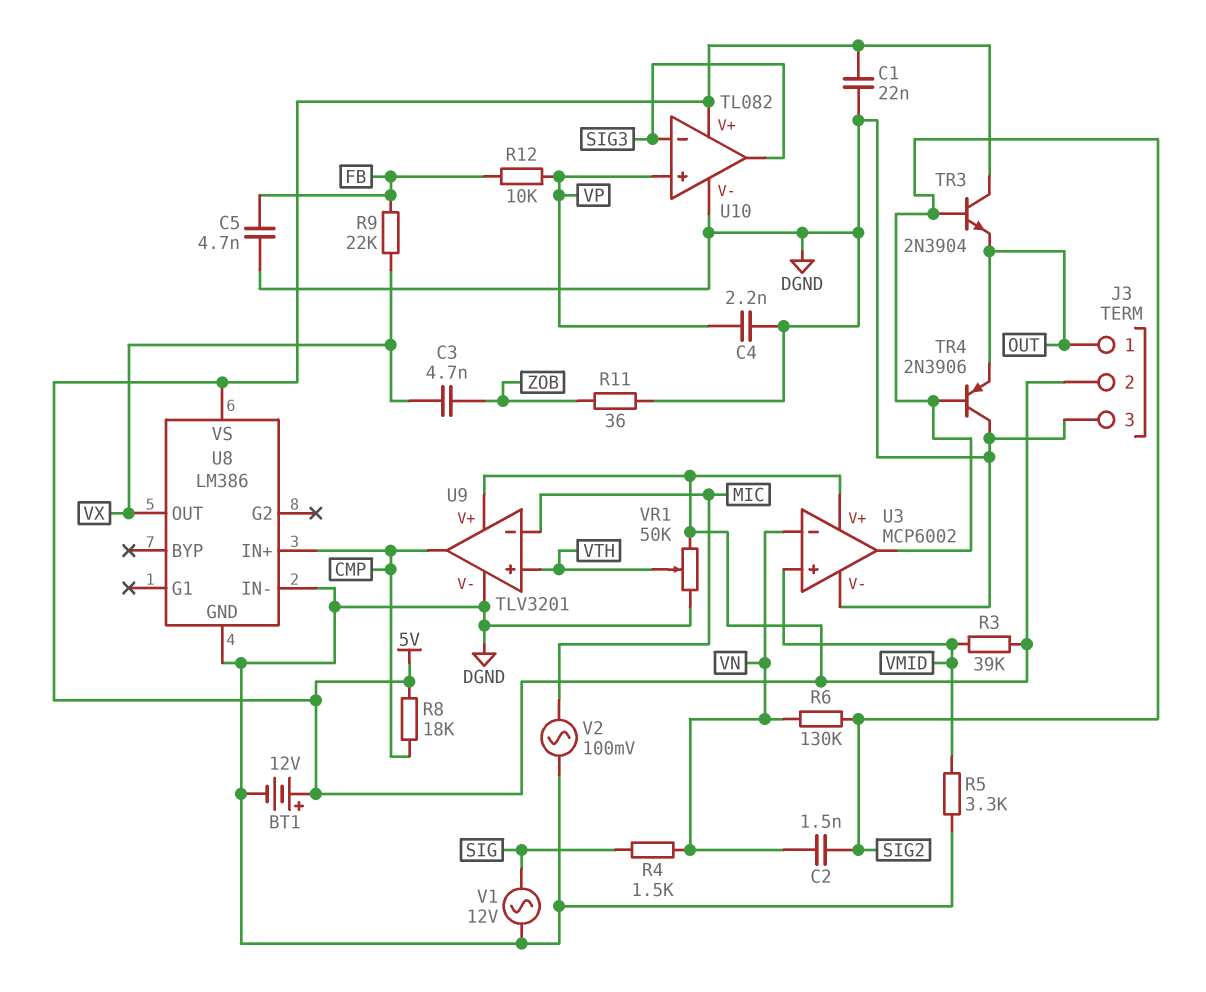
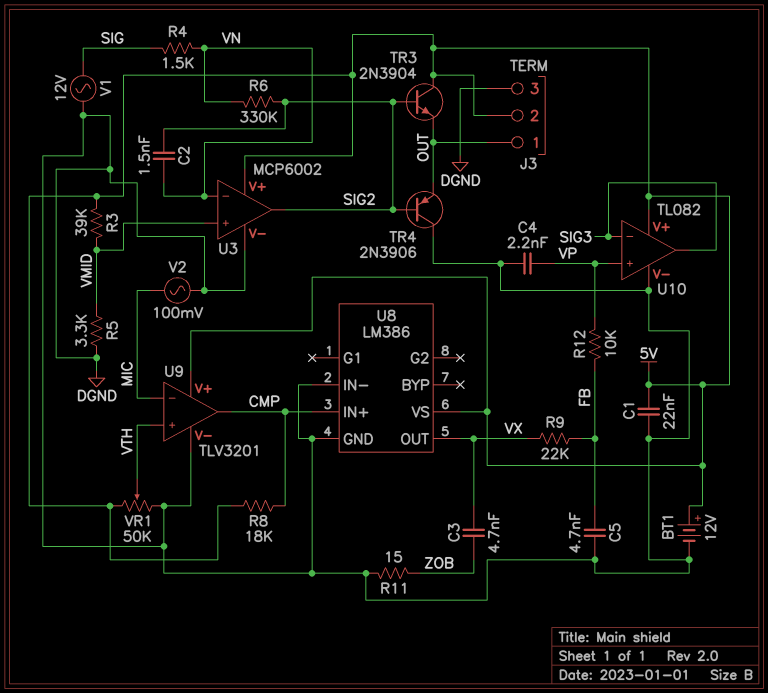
R6: 130k (SIG2, VN) -> 330k (SIG2, VN)
R11: 36 (DGND, ZOB) -> 15 (DGND, ZOB)

